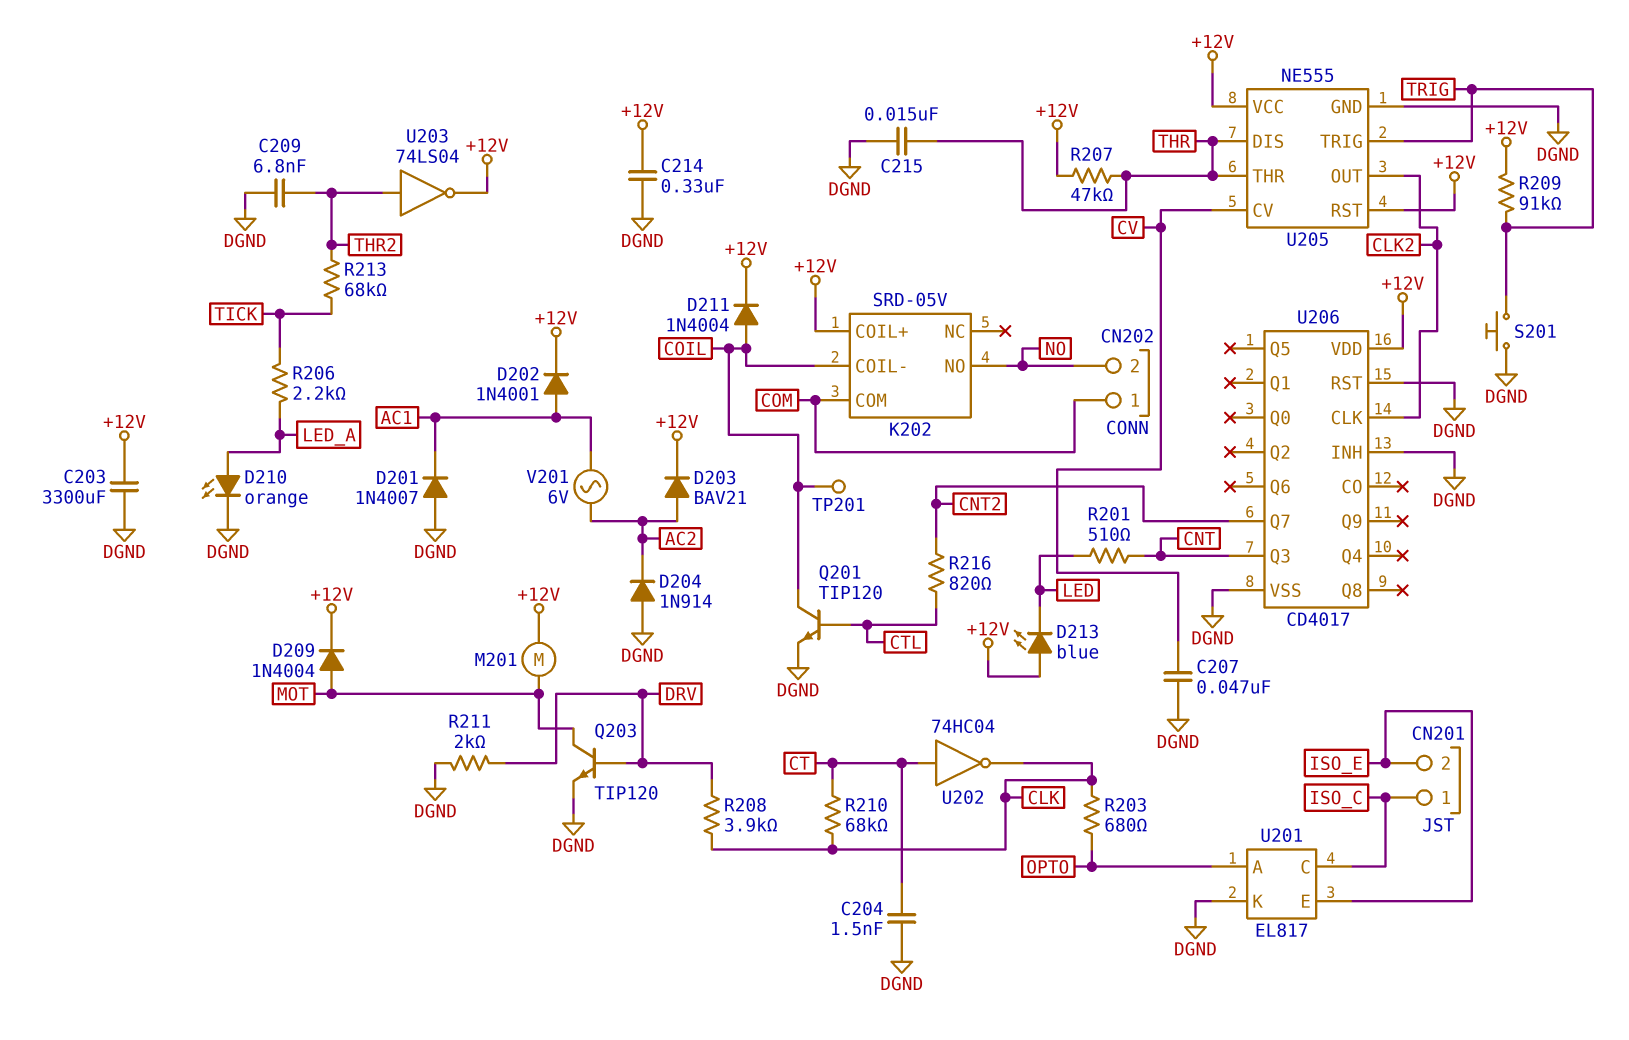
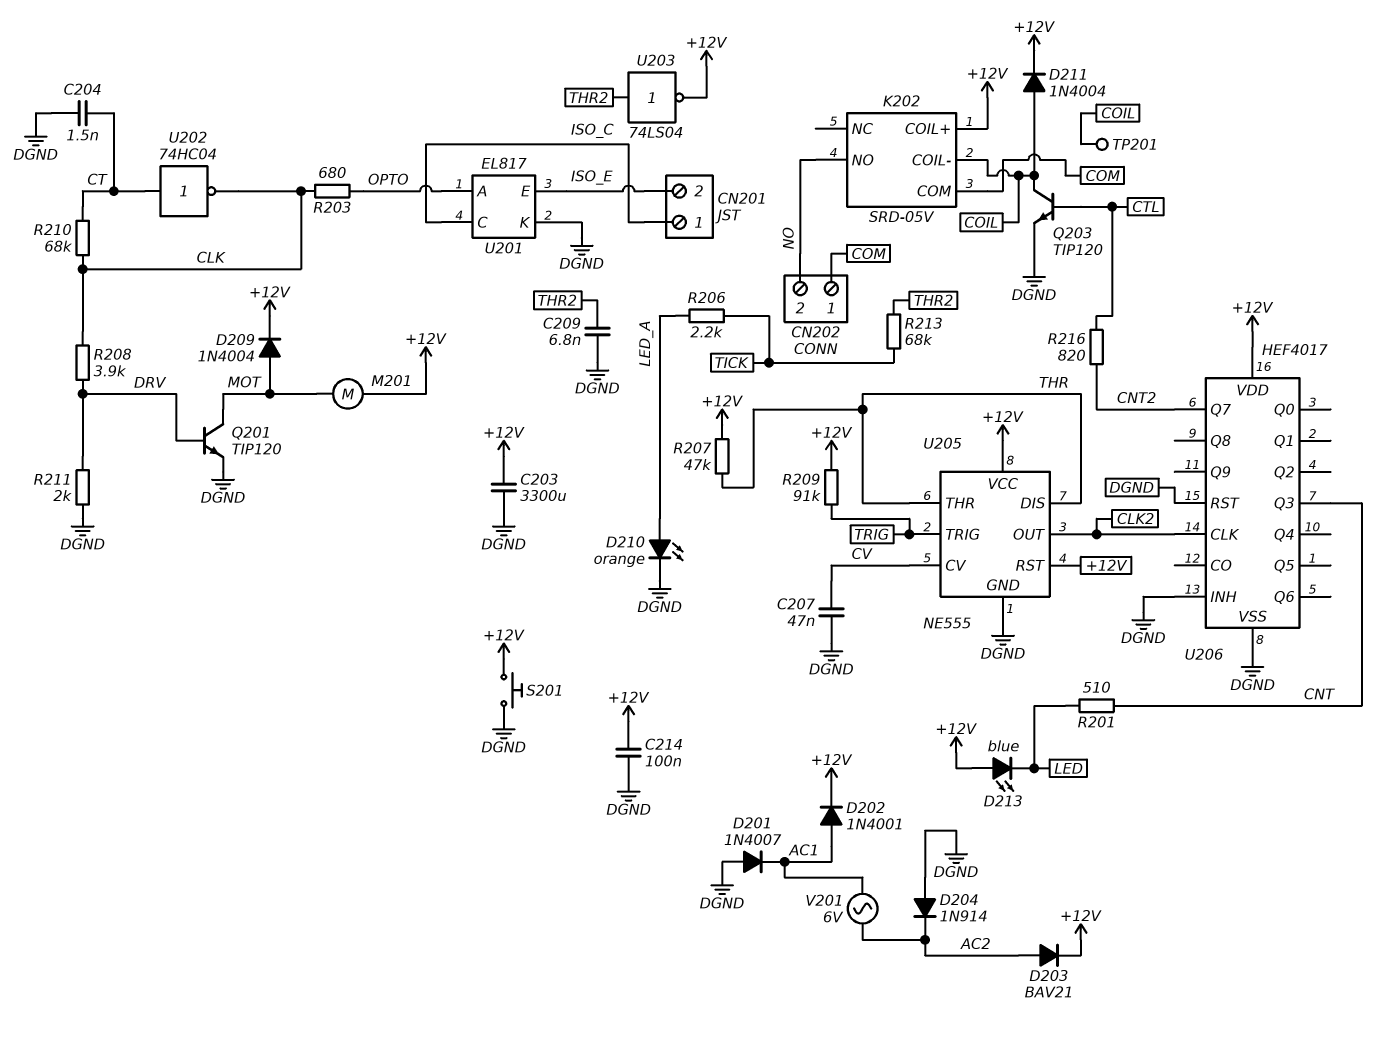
C214: 330nF (+12V, DGND) -> 100nF (+12V, DGND)
C215: 15nF (DGND, THR) -> none
Q201: NPN TIP120 (B CTL, C COIL, E DGND) -> NPN TIP120 (B DRV, C MOT, E DGND)
Q203: NPN TIP120 (B DRV, C MOT, E DGND) -> NPN TIP120 (B CTL, C COIL, E DGND)
S201: button (DGND, TRIG) -> button (+12V, DGND)
U206: CD4017 -> HEF4017

